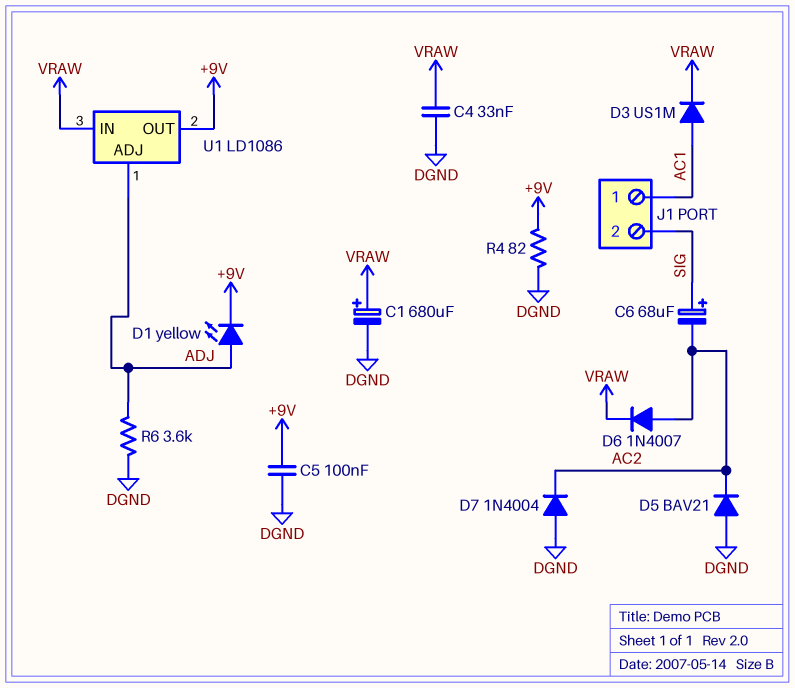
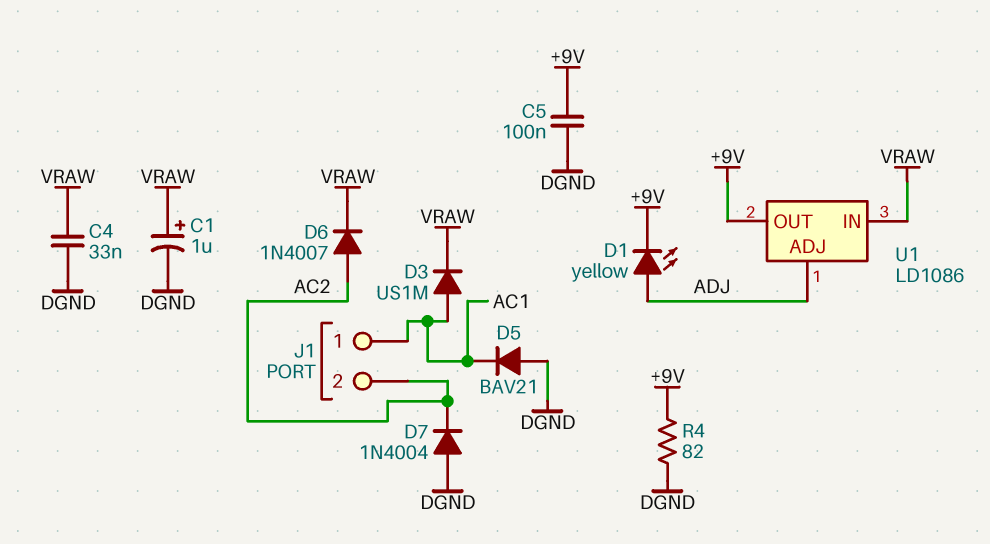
C1: 680uF (plus VRAW, minus DGND) -> 1uF (plus VRAW, minus DGND)
C6: 68uF (plus SIG, minus AC2) -> none
D5: diode BAV21 (A DGND, K AC2) -> diode BAV21 (A DGND, K AC1)
J1 pin 2: SIG -> AC2
R6: 3.6k (ADJ, DGND) -> none

